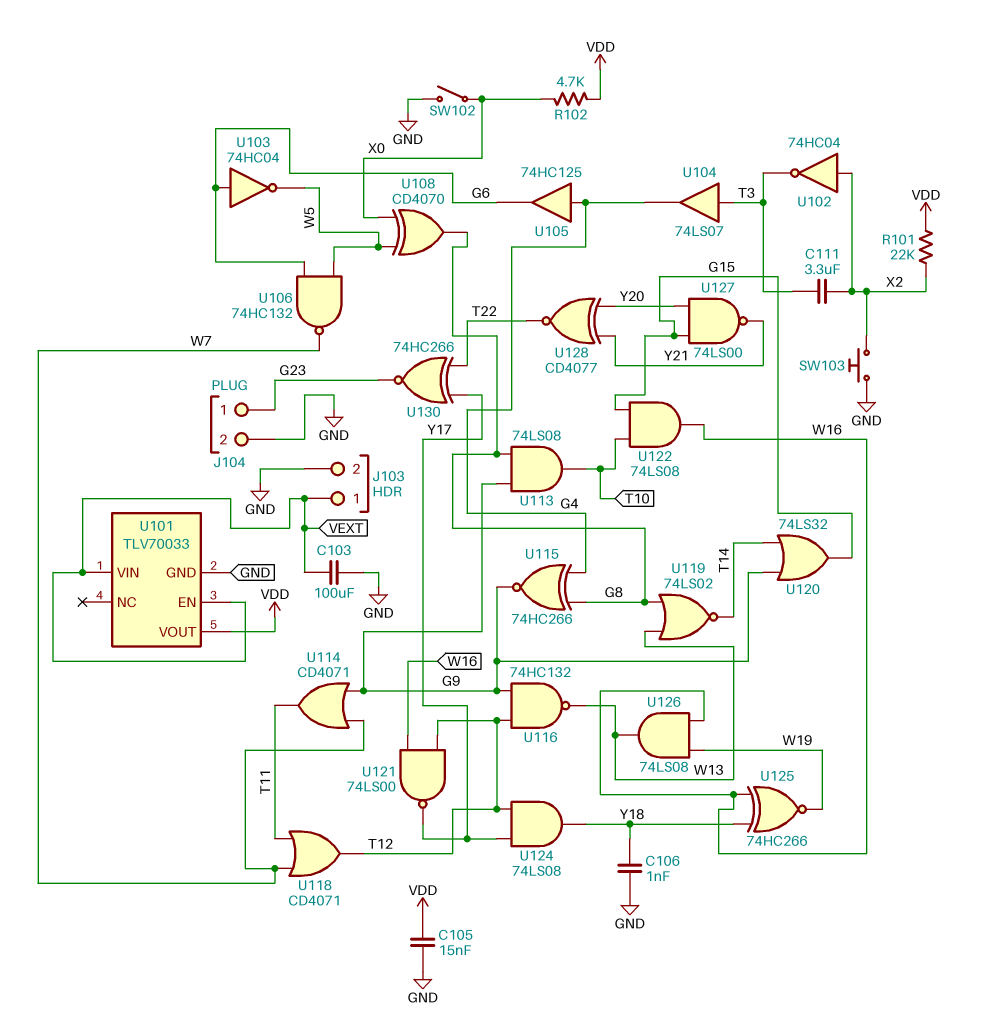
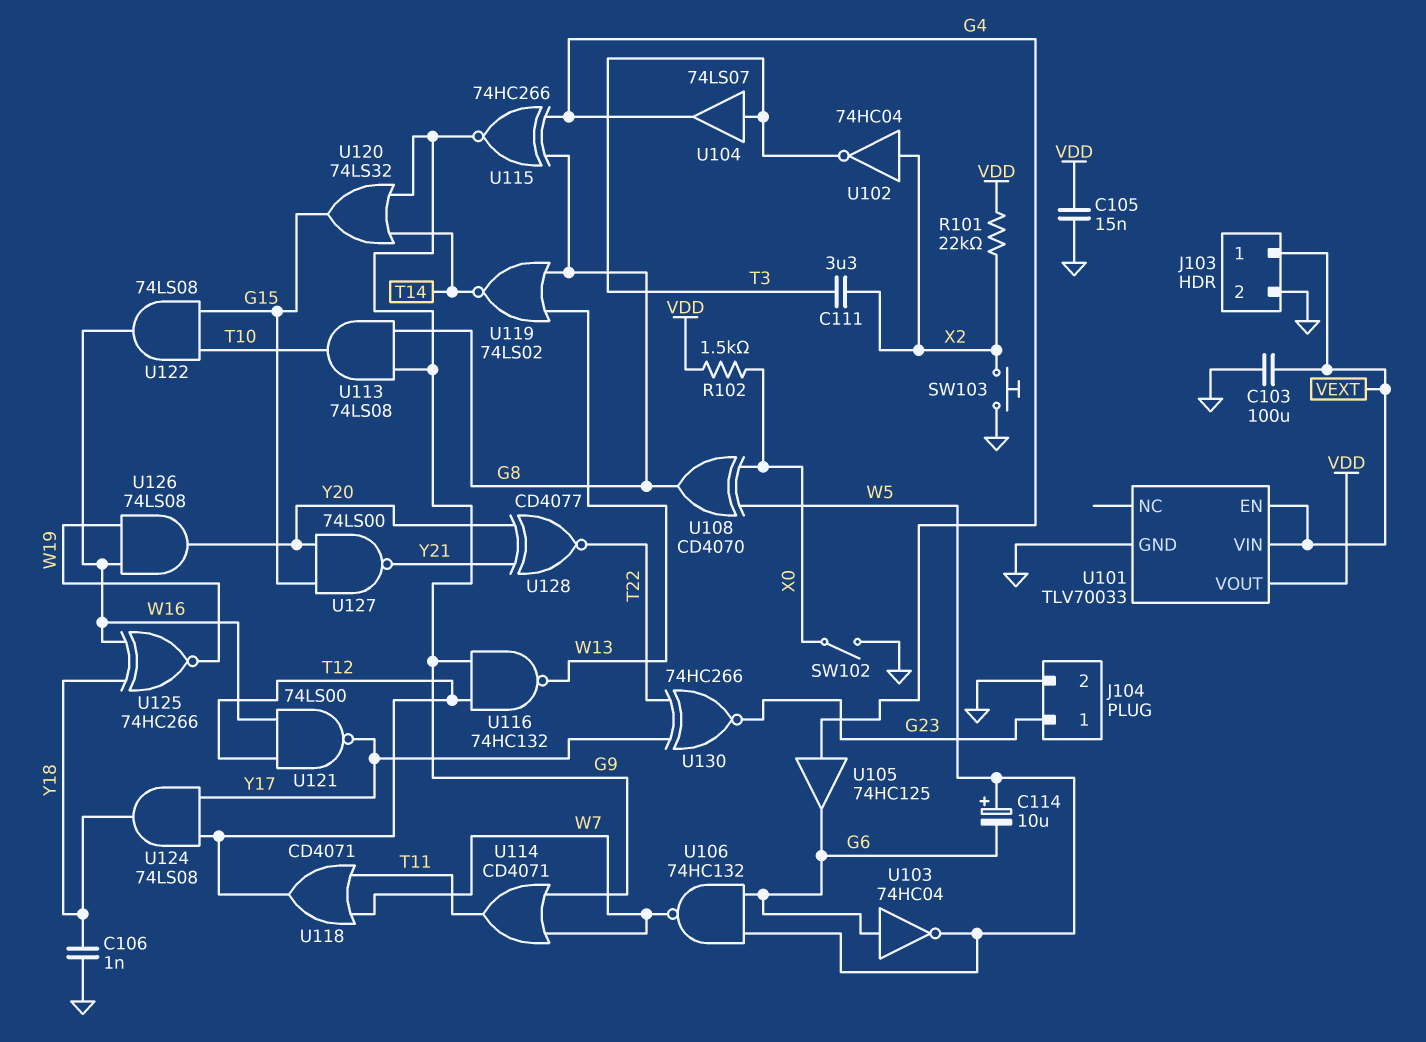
C114: none -> 10uF (plus W5, minus G6)
R102: 4.7k (VDD, X0) -> 1.5k (VDD, X0)
U126: AND 74LS08 (in W16, in W19, out W13) -> AND 74LS08 (in W16, in W19, out Y20)

